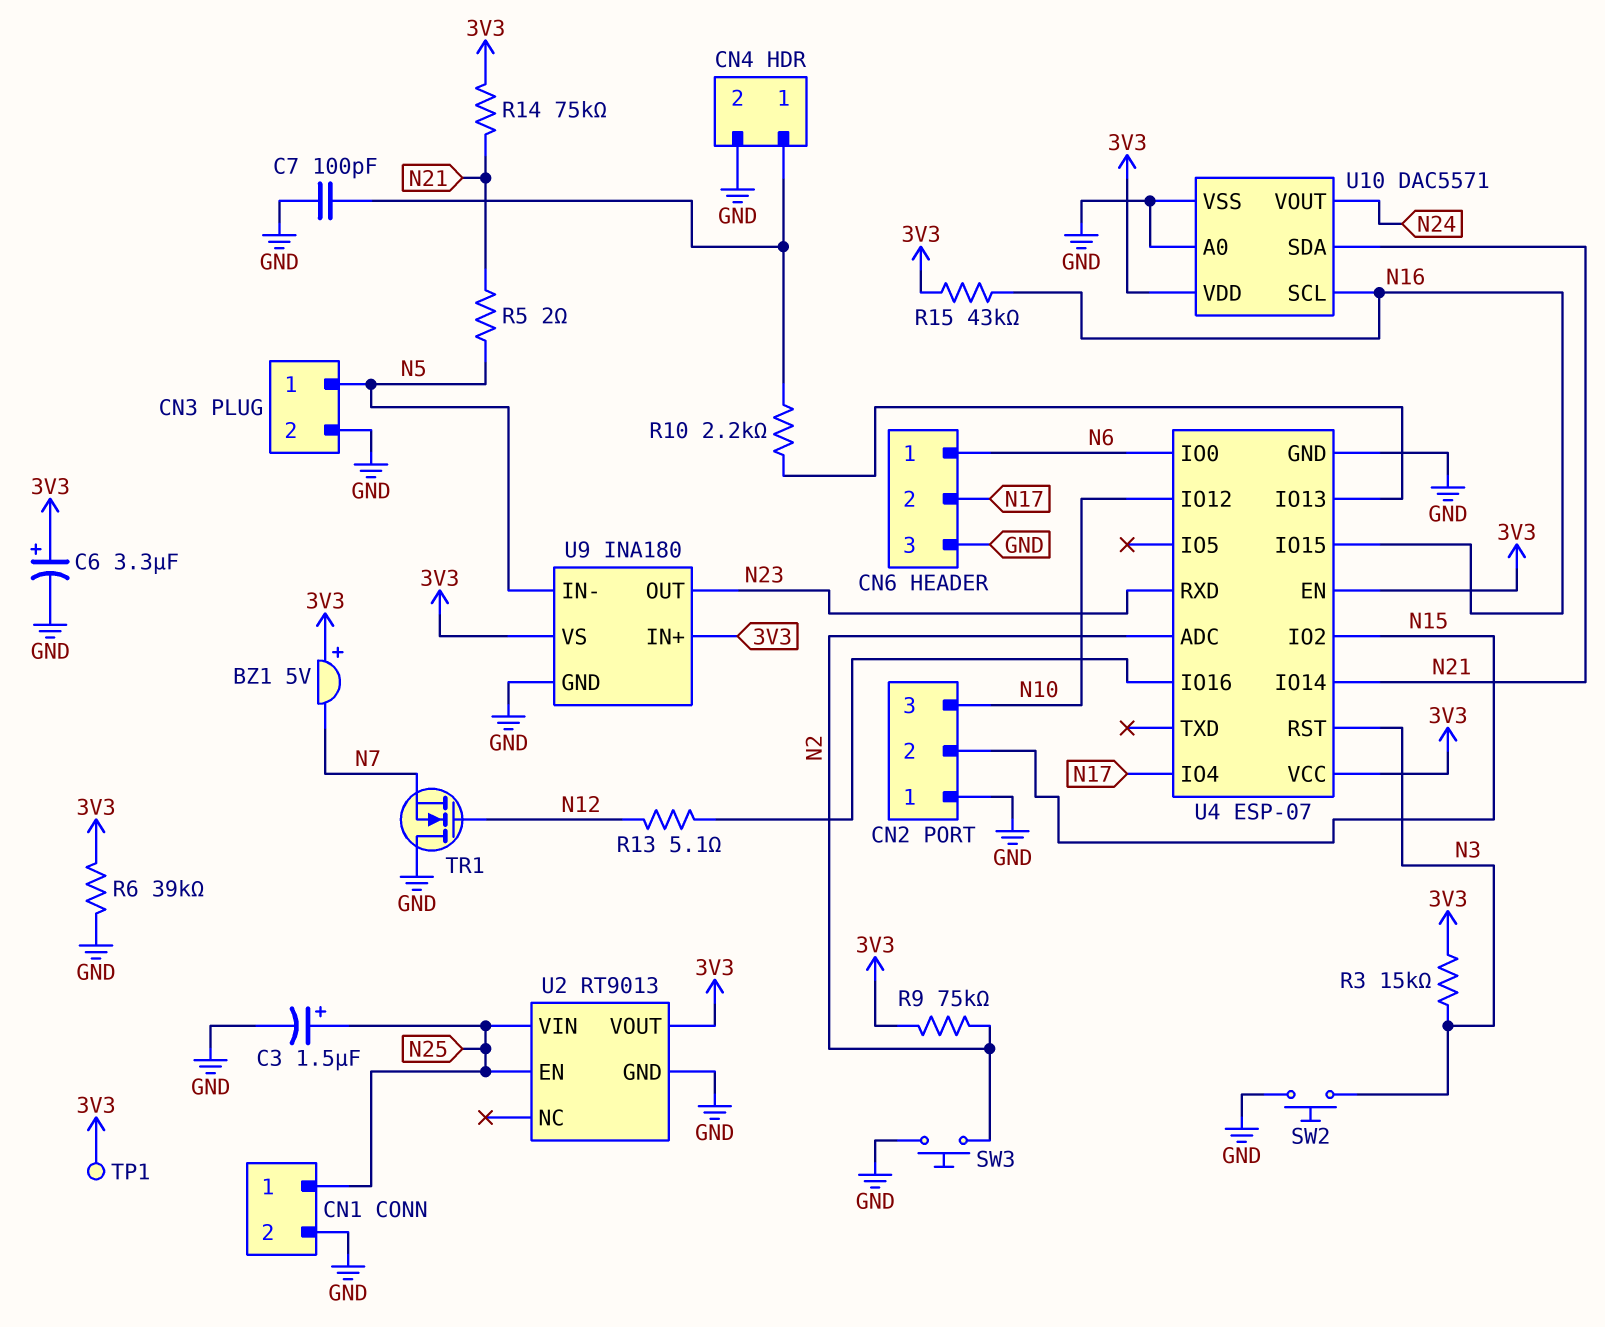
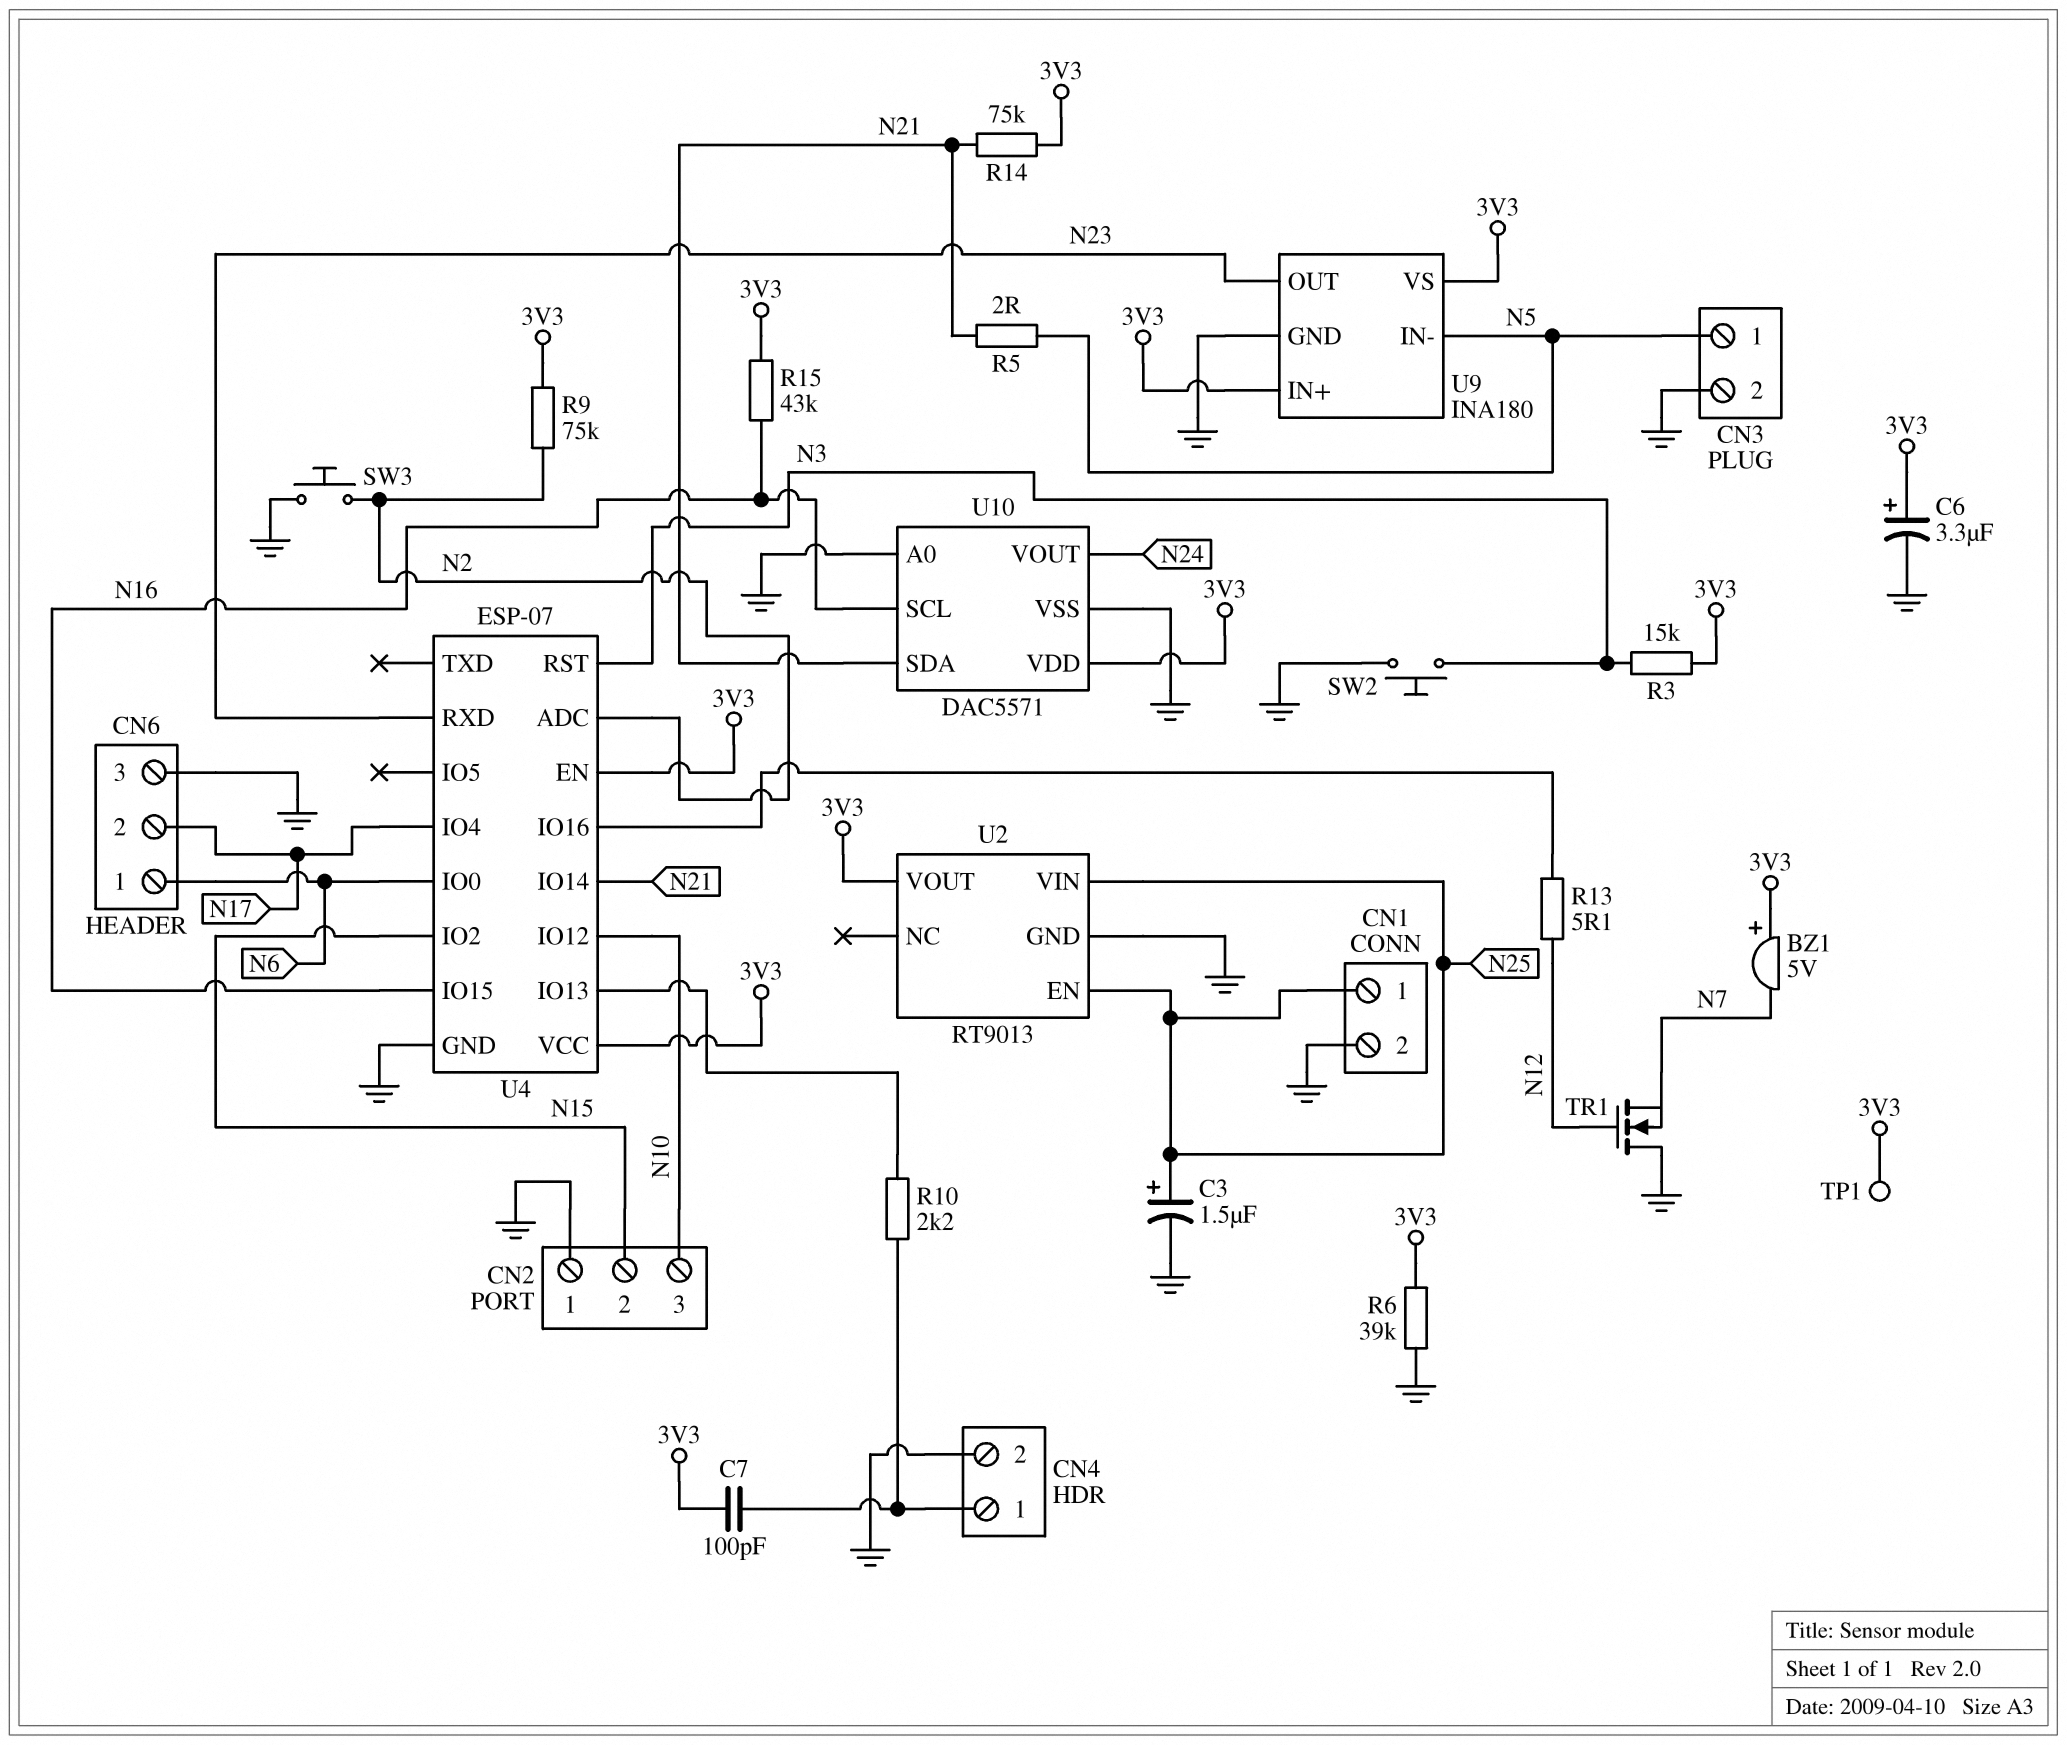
C7: 100pF (CN4/1, GND) -> 100pF (3V3, CN4/1)

